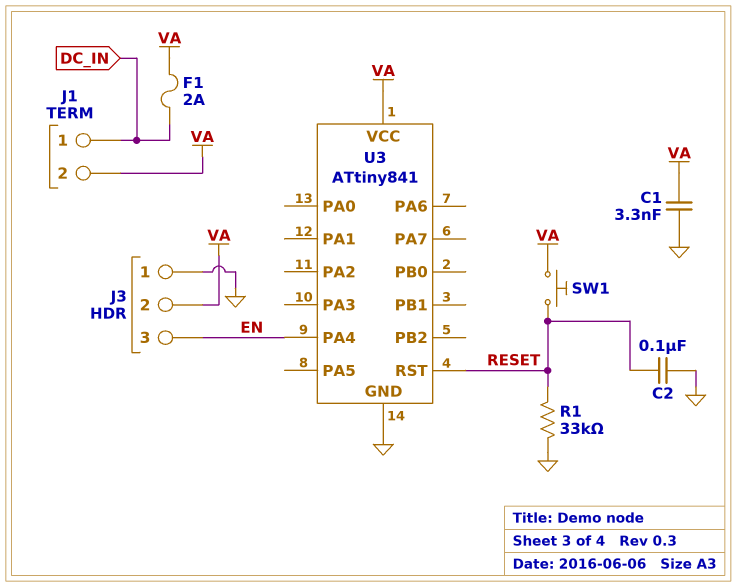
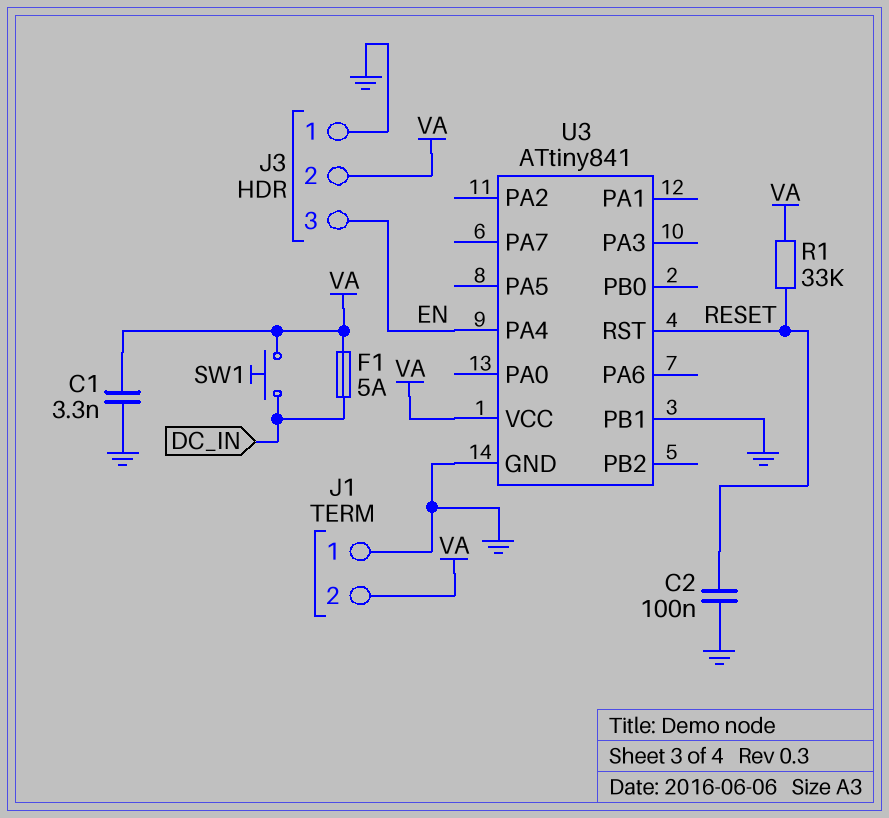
F1: 2A (DC_IN, VA) -> 5A (DC_IN, VA)
J1 pin 1: DC_IN -> GND
R1: 33k (GND, RESET) -> 33k (RESET, VA)
SW1: button (RESET, VA) -> button (DC_IN, VA)
U3 pin PB1: none -> GND

